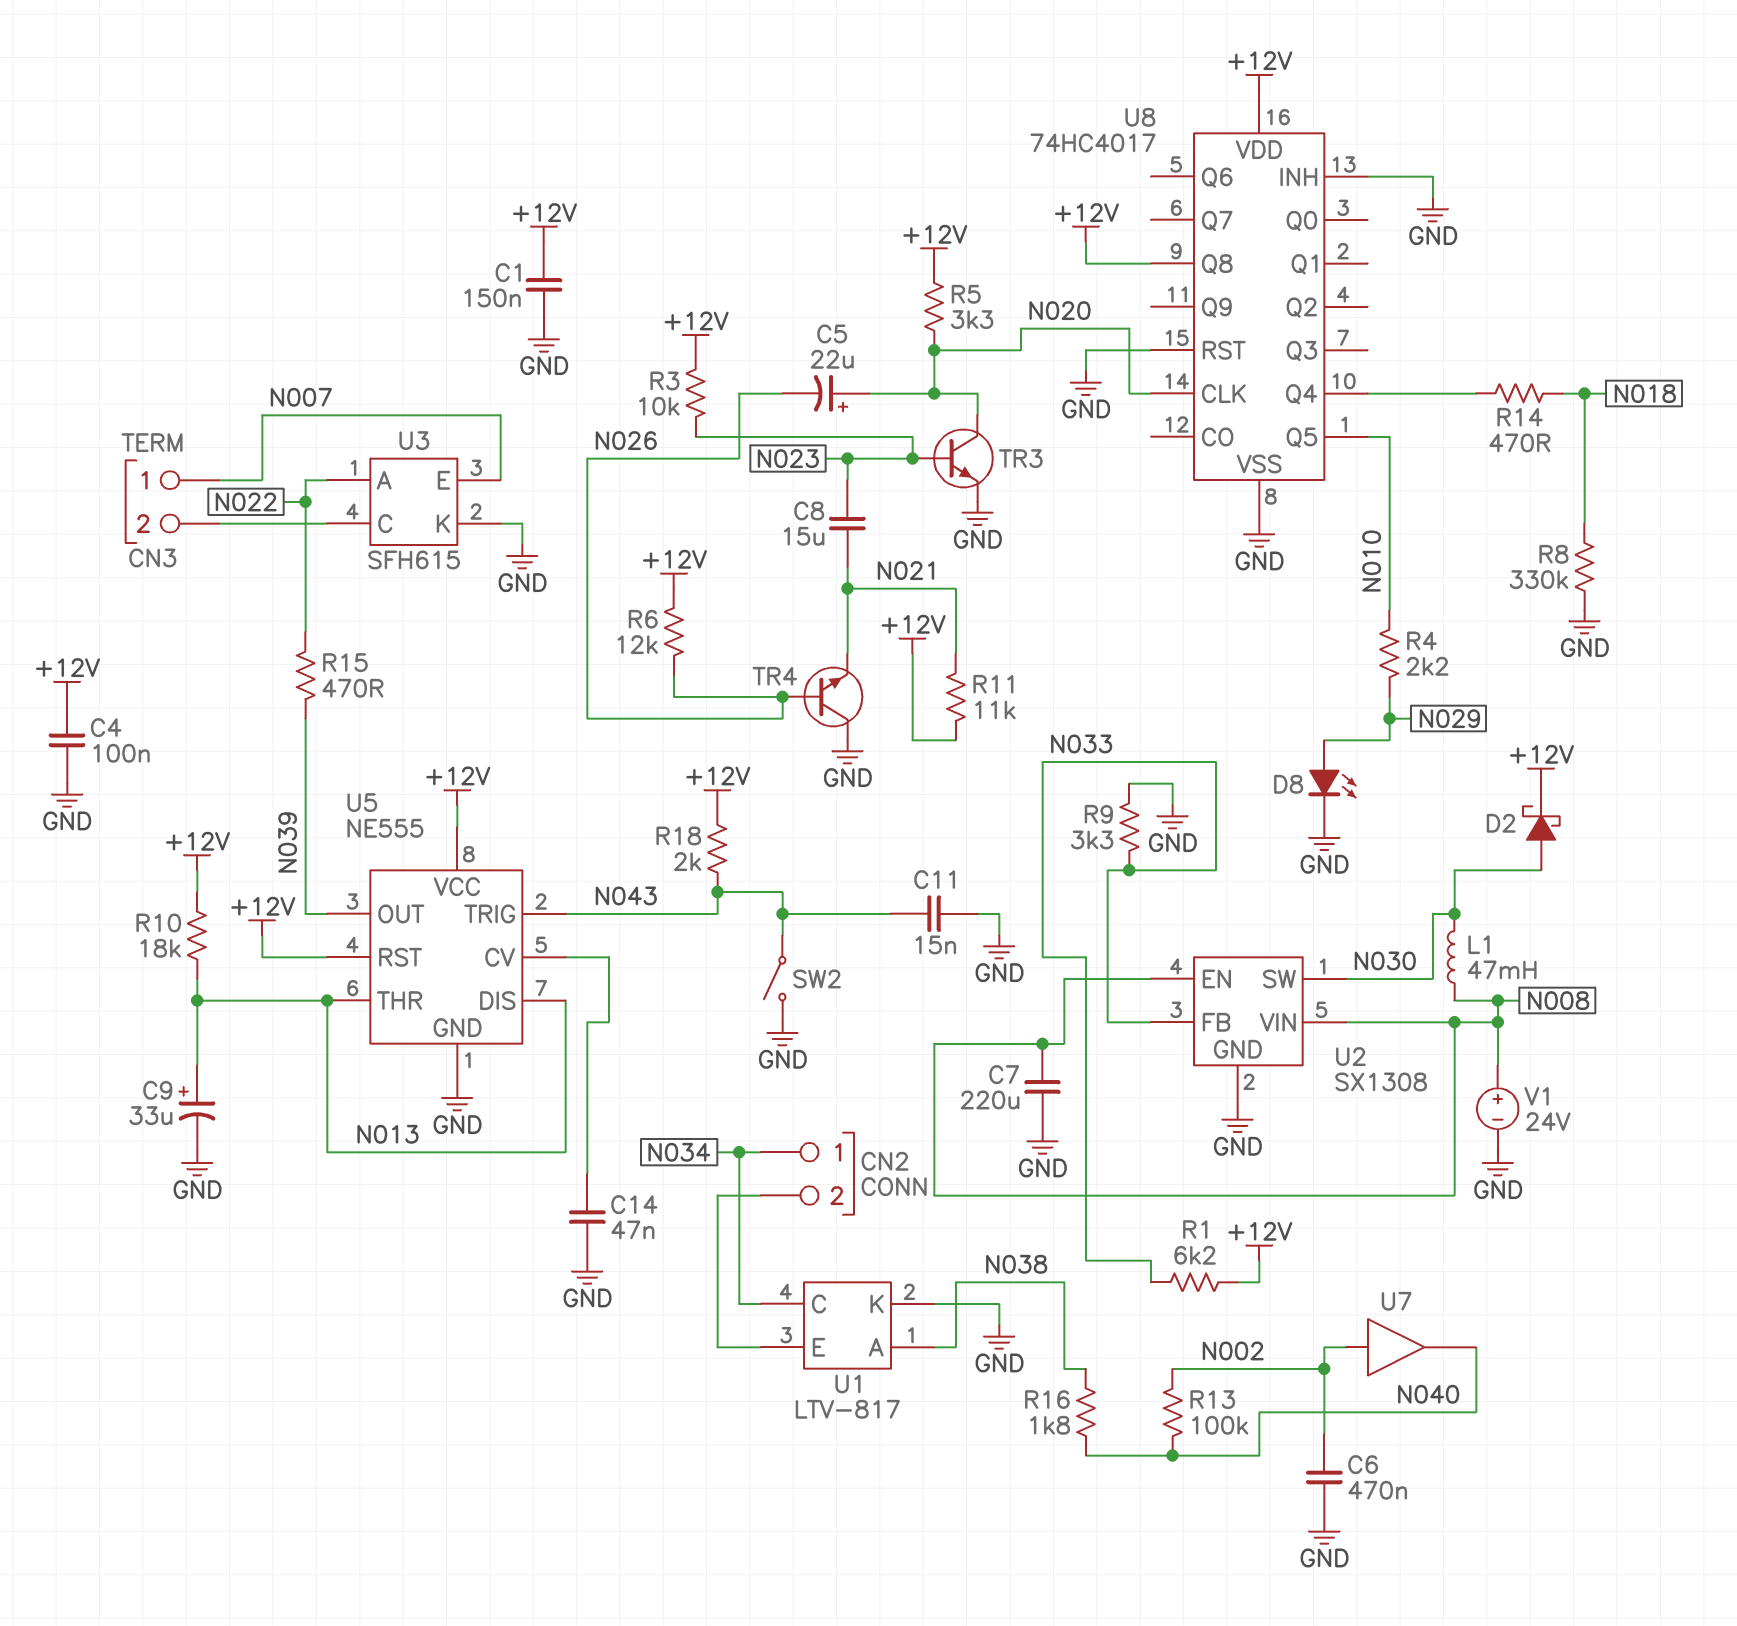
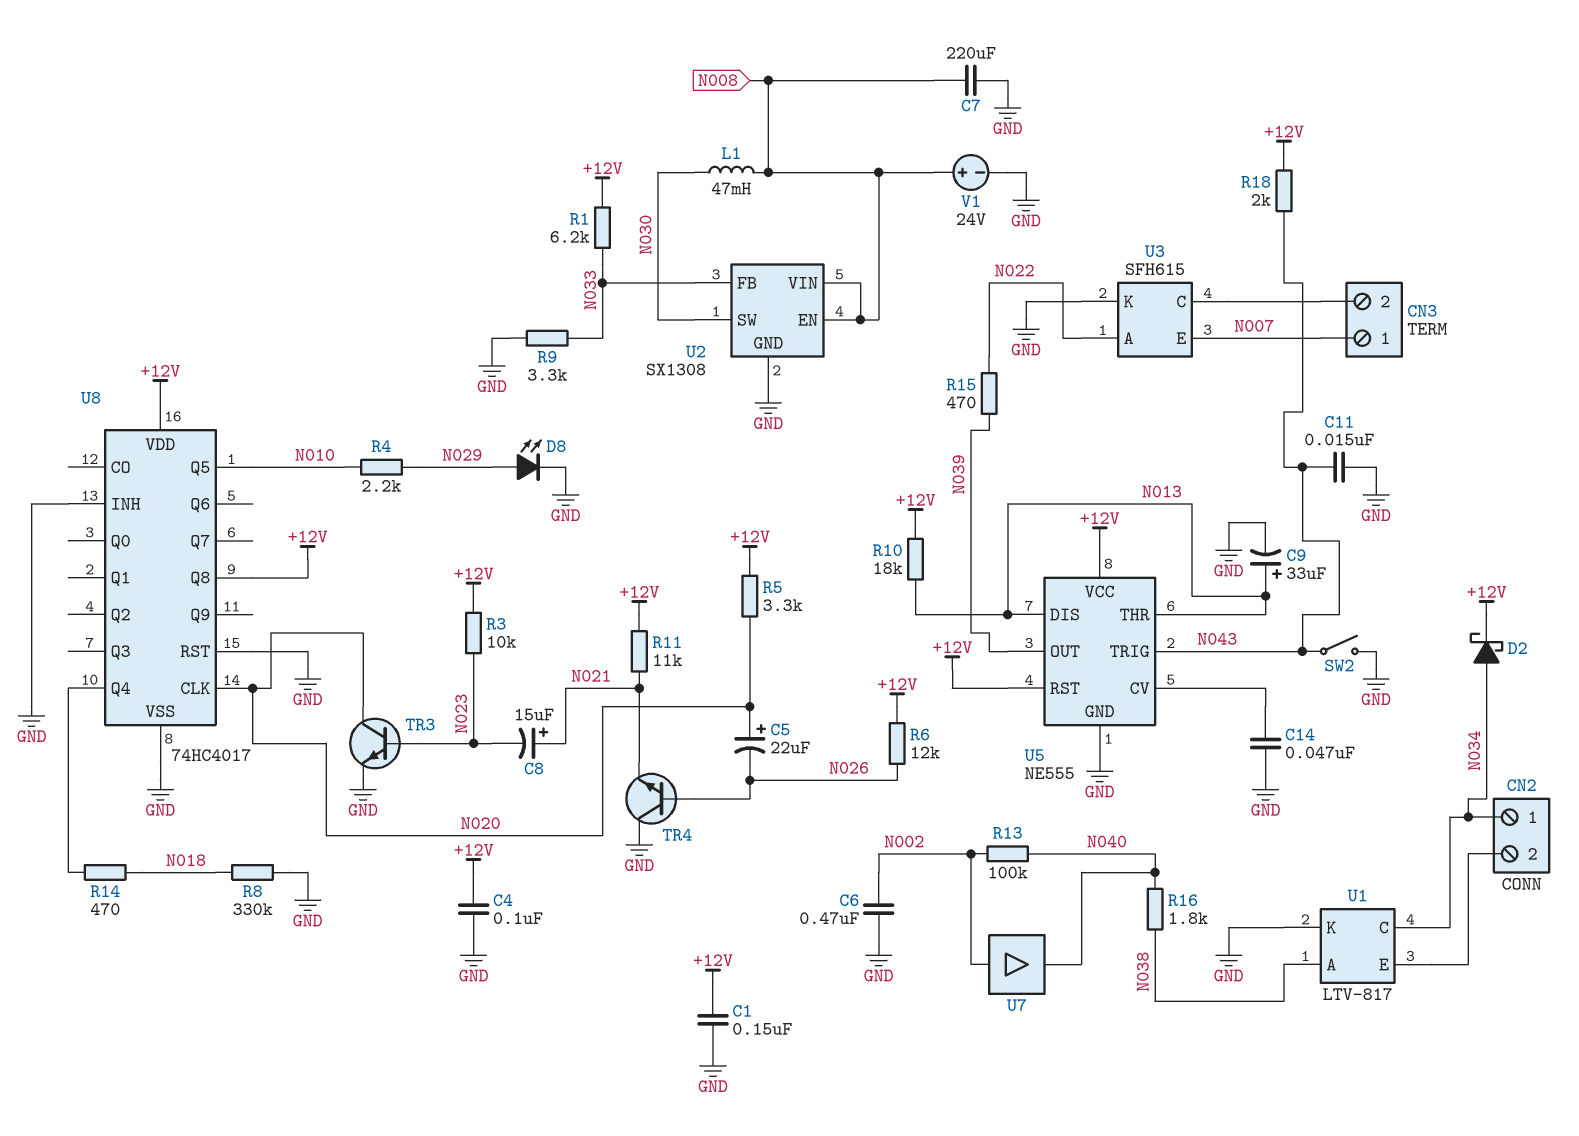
C8: 15uF (N021, N023) -> 15uF (plus N021, minus N023)
D2: schottky (A N030, K +12V) -> schottky (A N034, K +12V)

